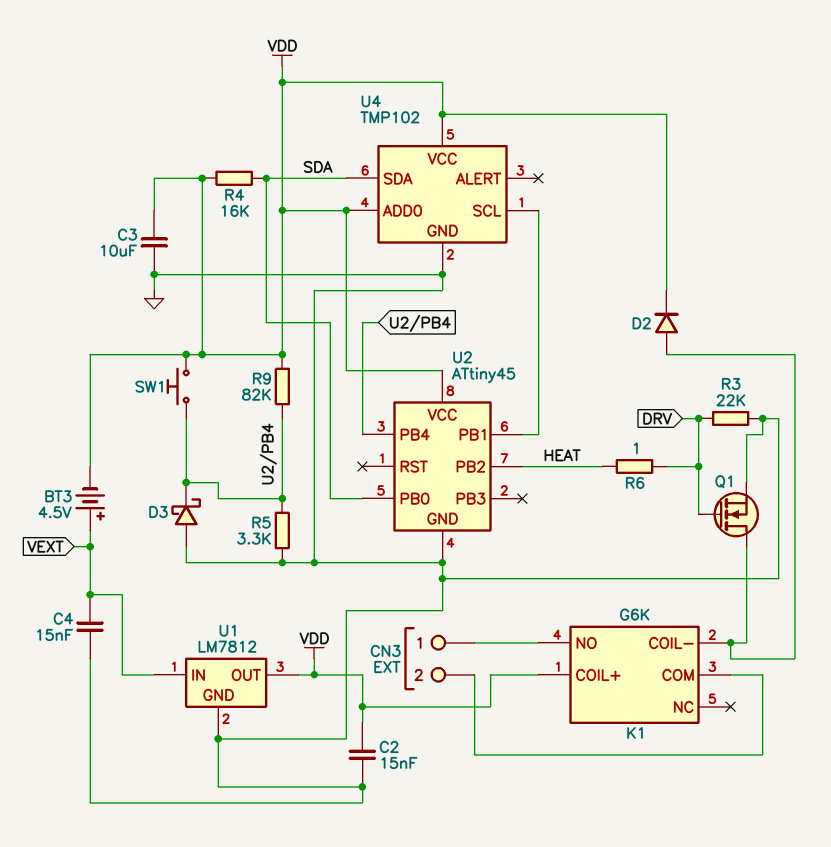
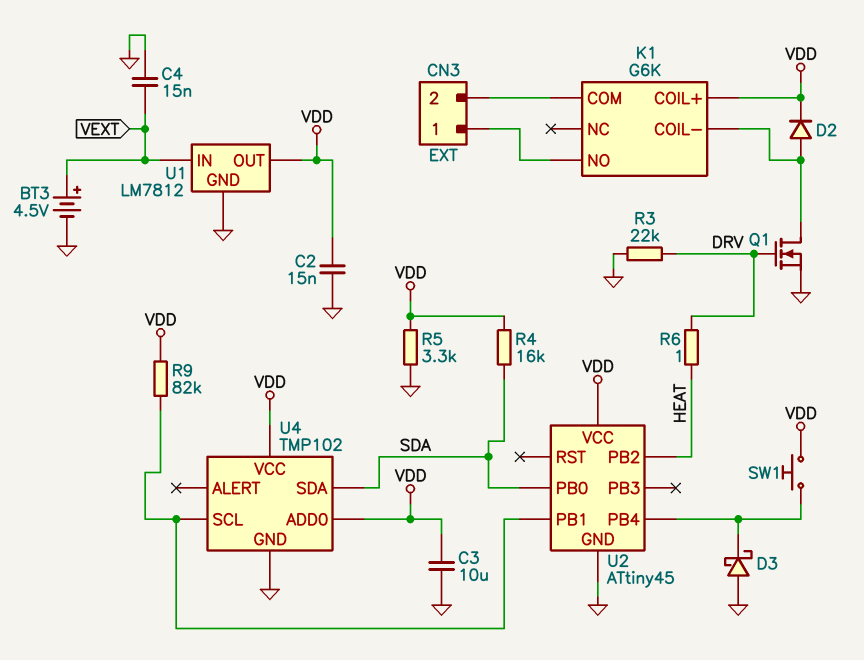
BT3: 4.5V (plus VEXT, minus VDD) -> 4.5V (plus VEXT, minus GND)
R5: 3.3k (GND, U2/PB4) -> 3.3k (GND, VDD)
R9: 82k (U2/PB4, VDD) -> 82k (U2/PB1, VDD)

